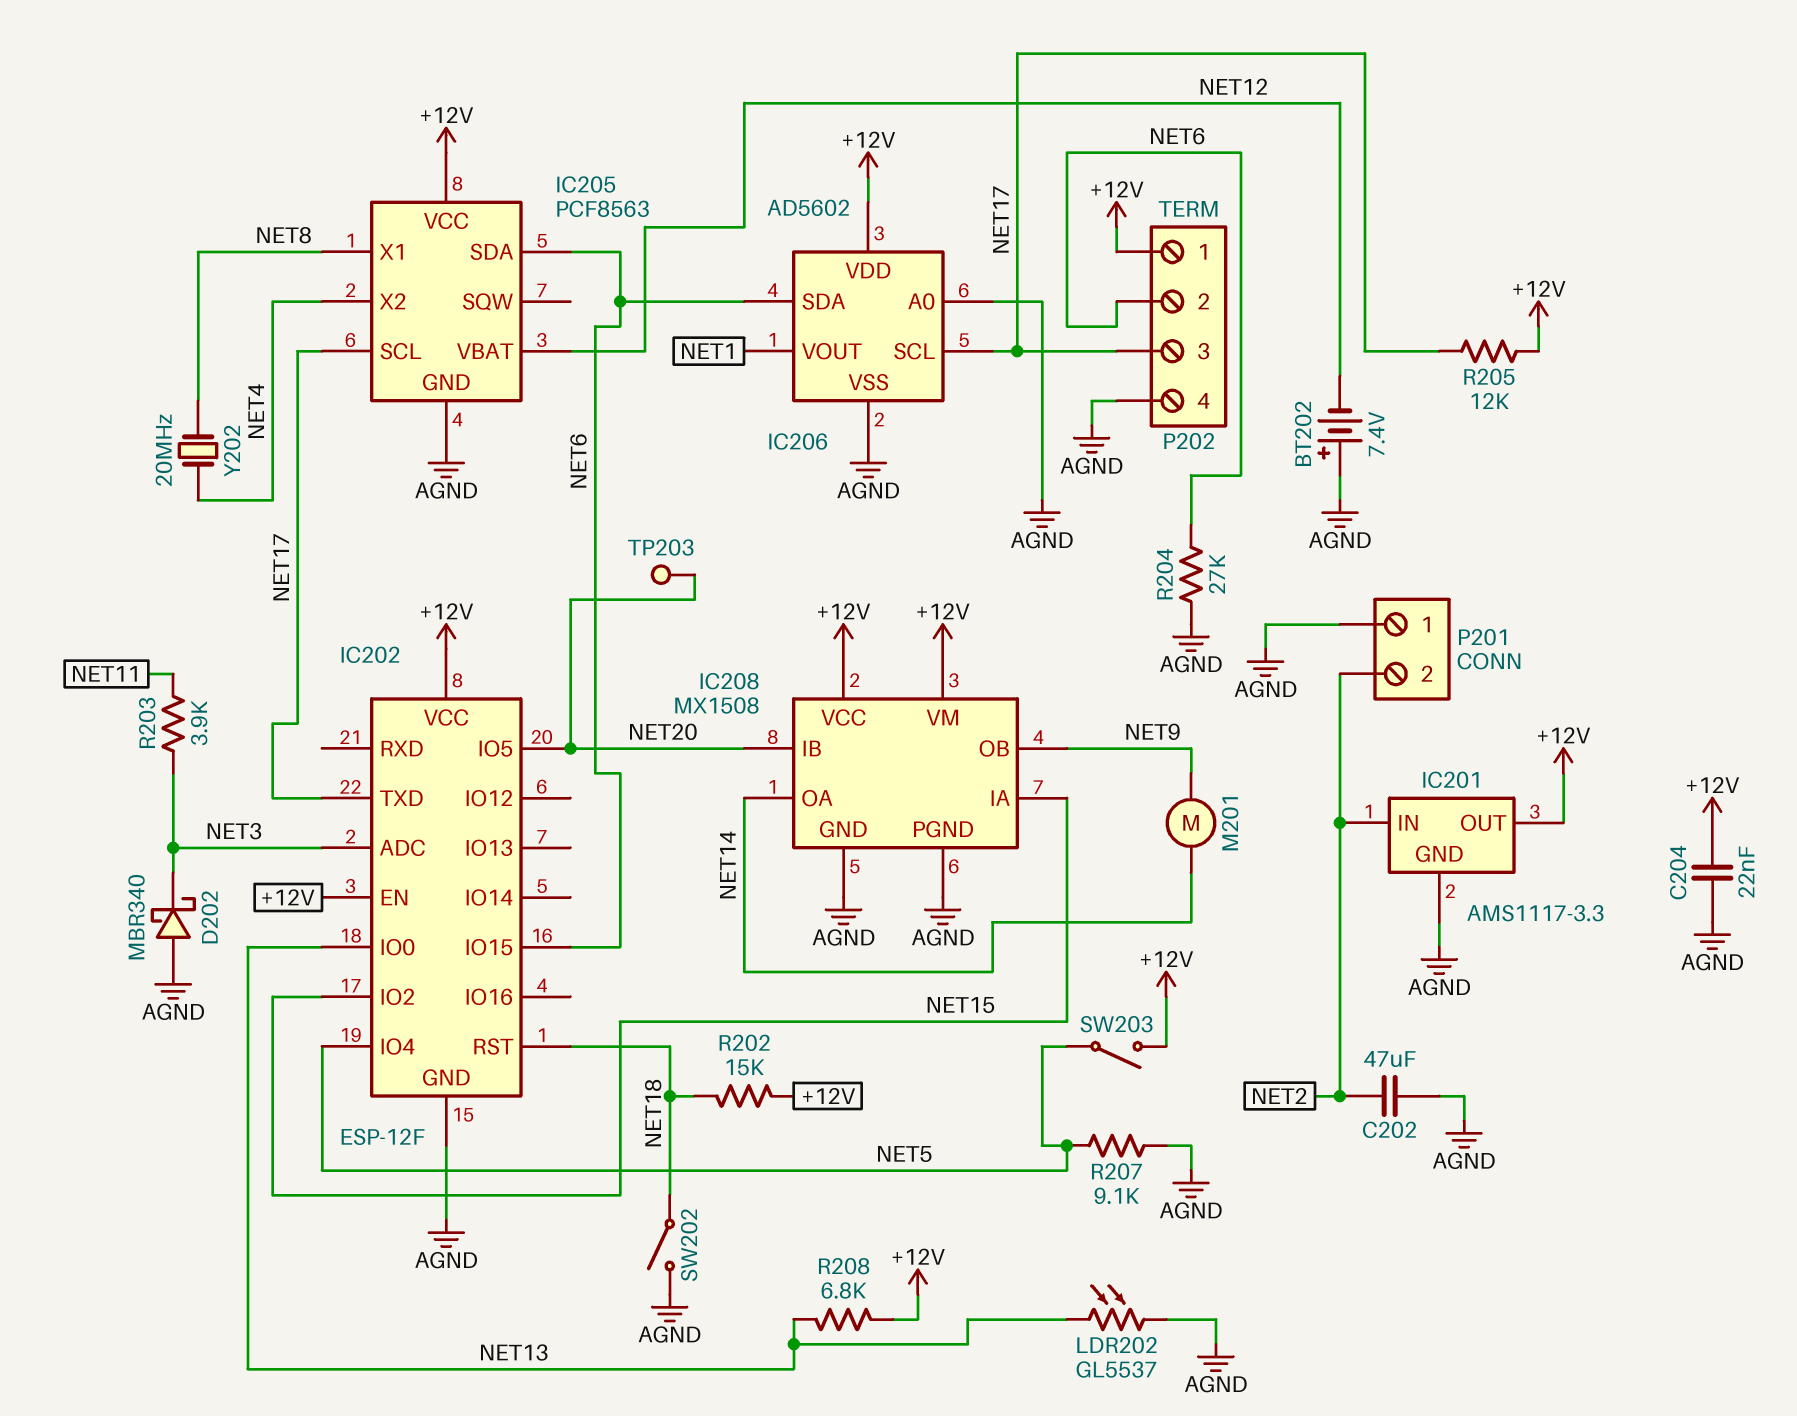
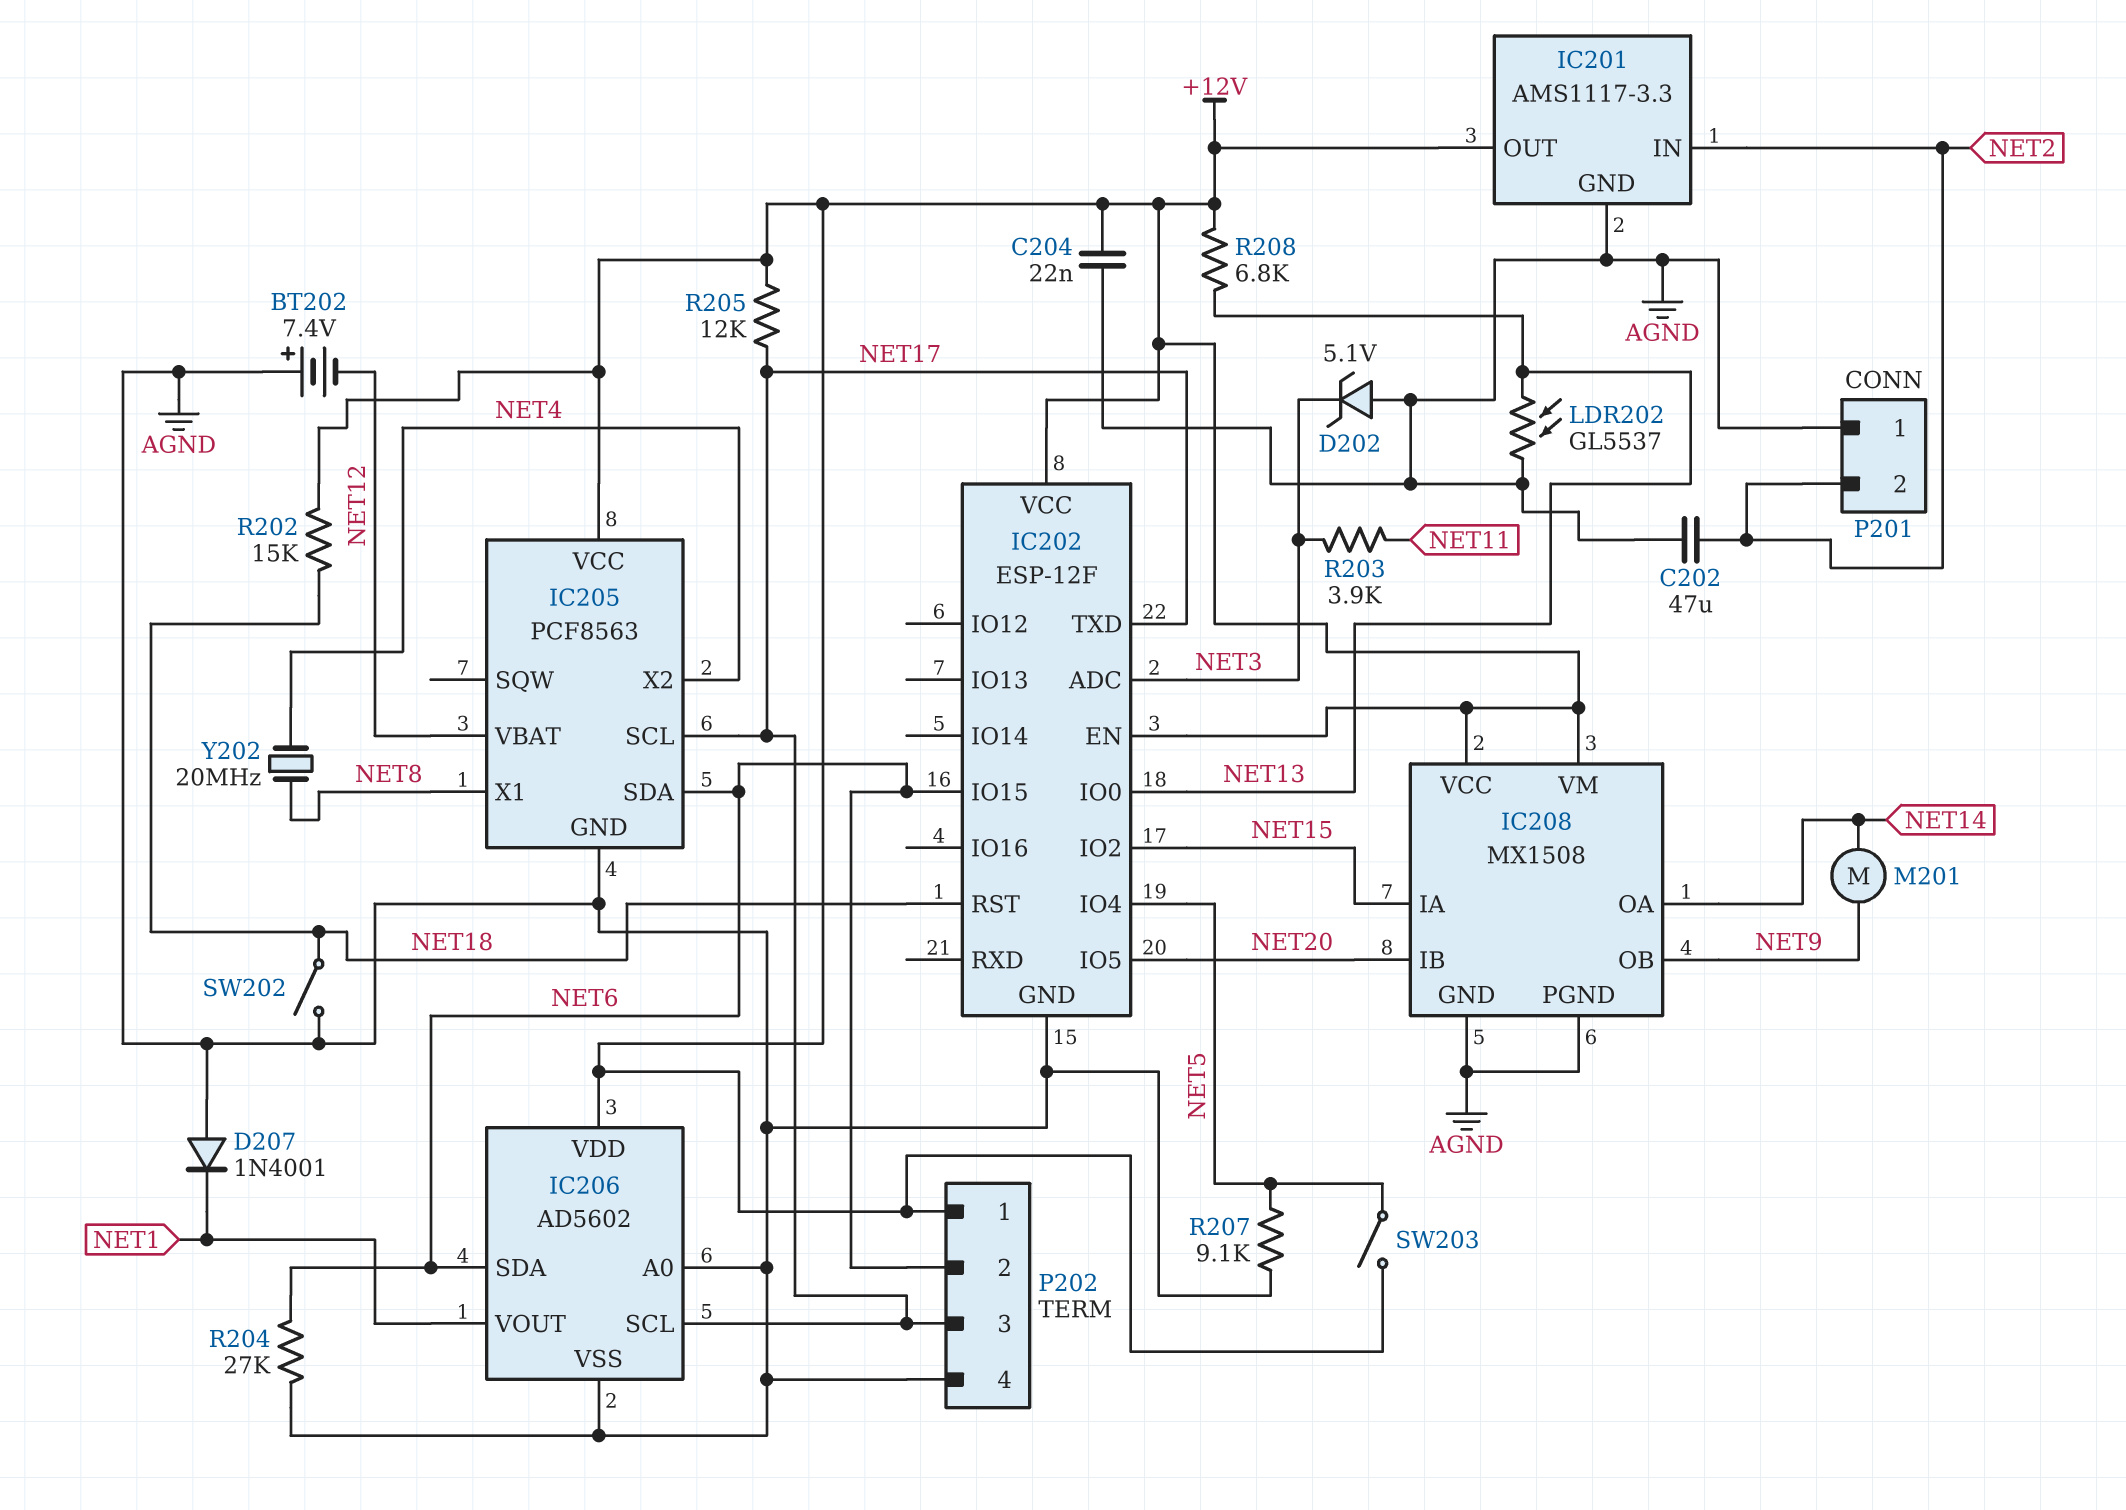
D202: schottky MBR340 (A AGND, K NET3) -> zener 5.1V (A AGND, K NET3)
D207: none -> diode 1N4001 (A AGND, K NET1)
TP203: test point (NET20) -> none

